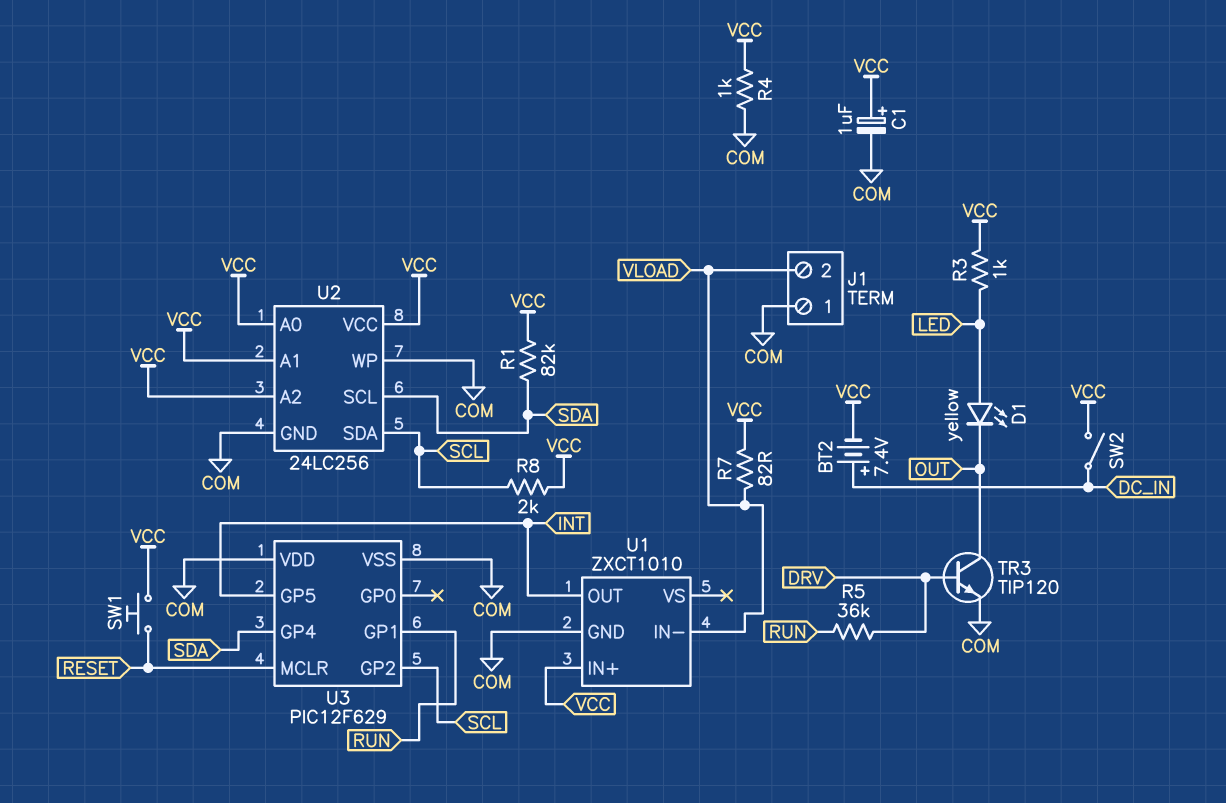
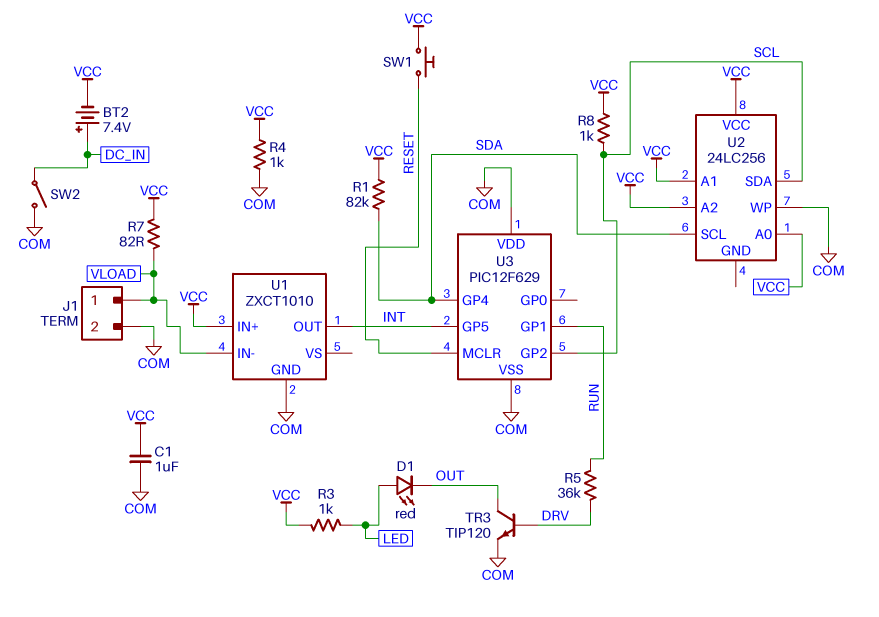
C1: 1uF (plus VCC, minus COM) -> 1uF (COM, VCC)
D1: LED yellow (A LED, K OUT) -> LED red (A LED, K OUT)
J1 pin 1: COM -> VLOAD
J1 pin 2: VLOAD -> COM
R8: 2k (SCL, VCC) -> 1k (SCL, VCC)
SW2: switch (DC_IN, VCC) -> switch (COM, DC_IN)
U2 pin GND: COM -> none

